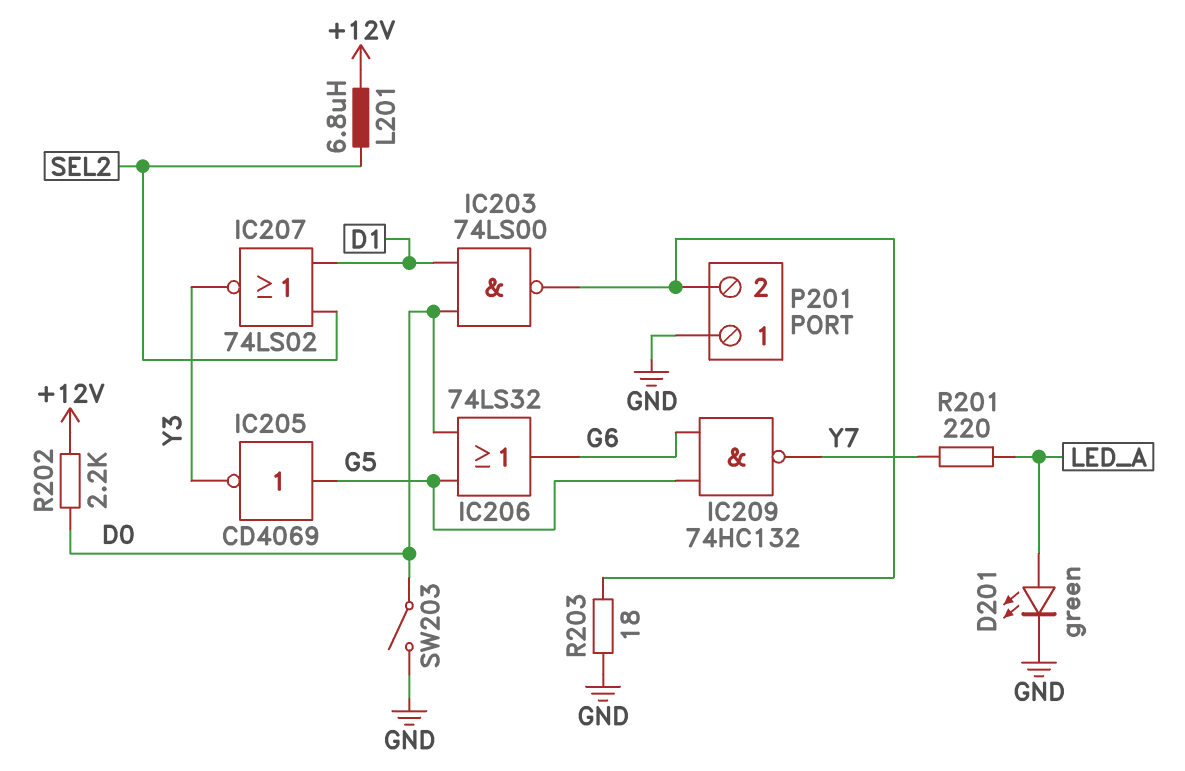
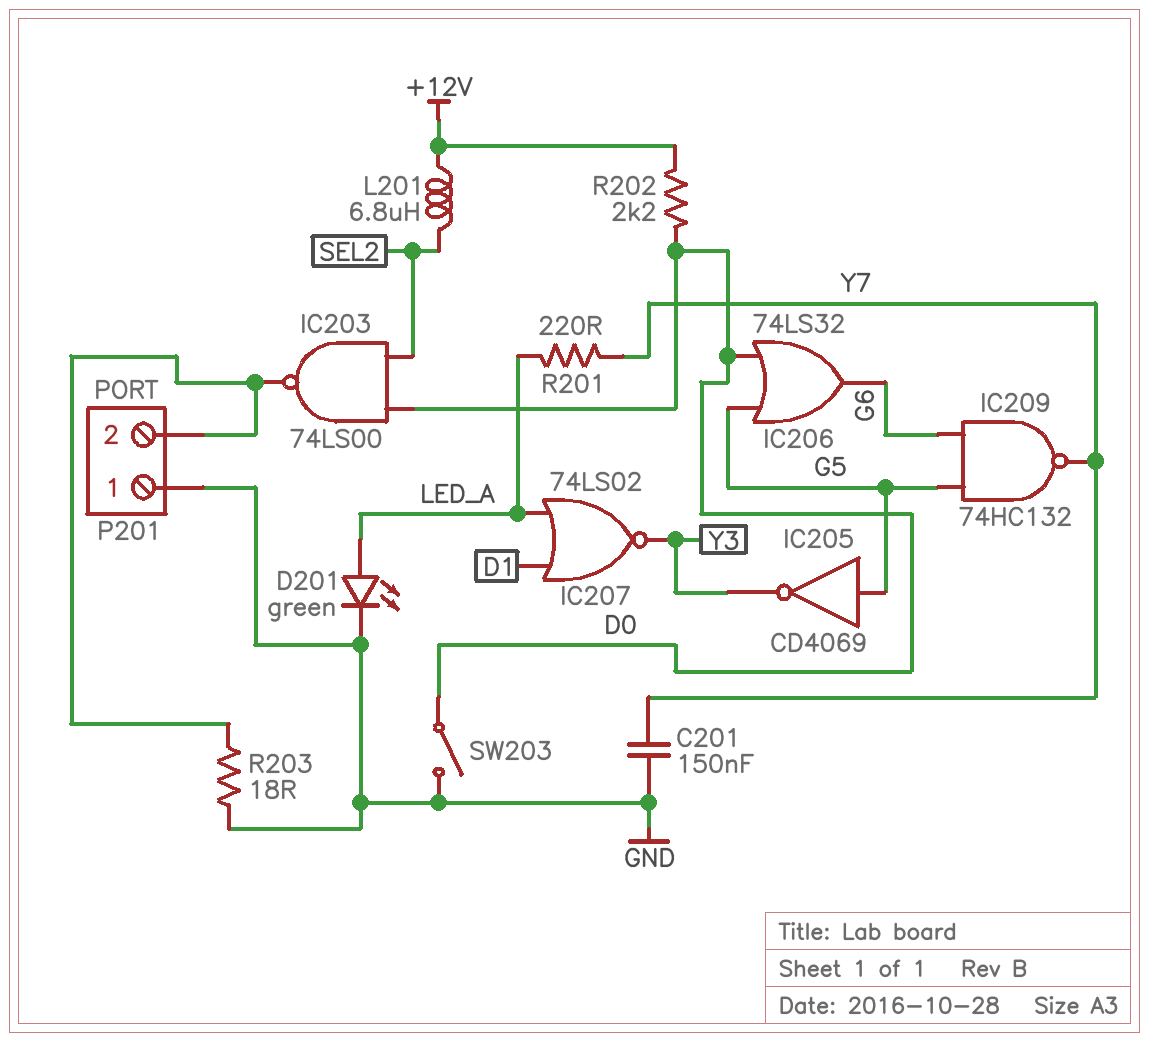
C201: none -> 150nF (GND, Y7)
IC203: NAND 74LS00 (in D0, in D1, out P201/2) -> NAND 74LS00 (in D0, in SEL2, out P201/2)
IC207: NOR 74LS02 (in D1, in SEL2, out Y3) -> NOR 74LS02 (in D1, in LED_A, out Y3)

